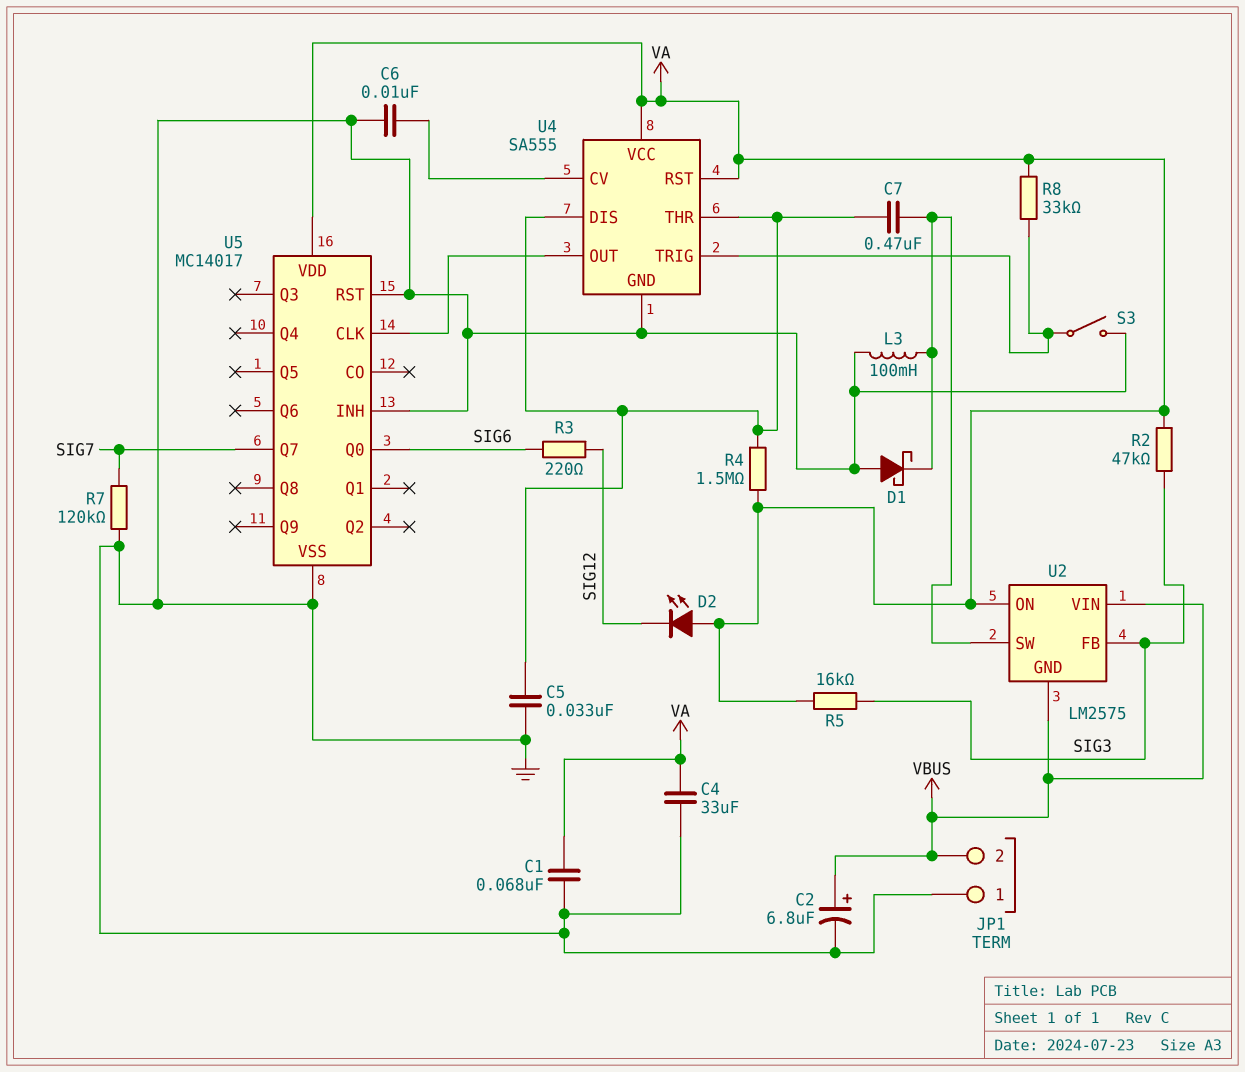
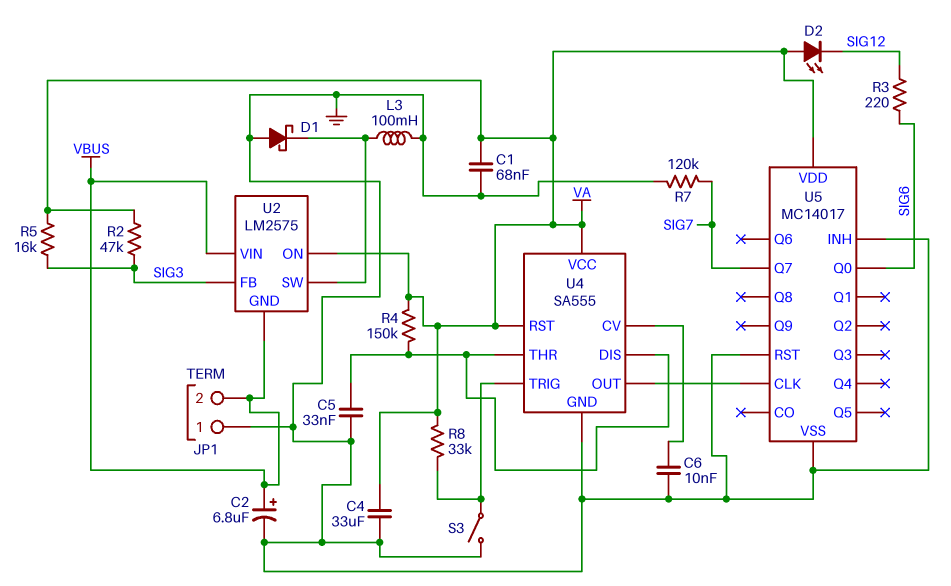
C7: 470nF (U2/SW, U4/DIS) -> none
R4: 1.5M (U4/DIS, VA) -> 150k (U4/DIS, VA)

